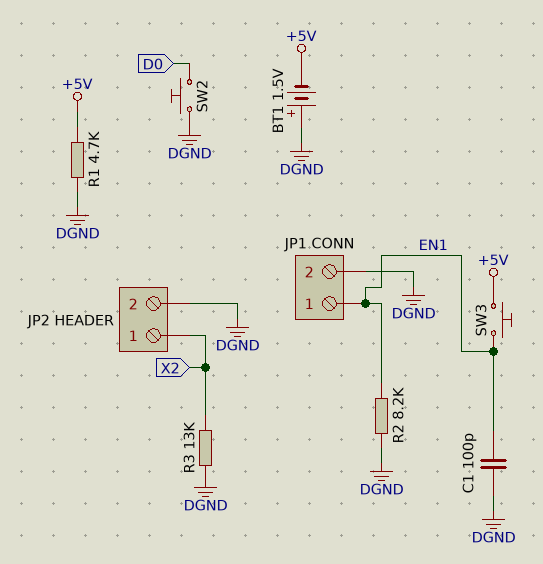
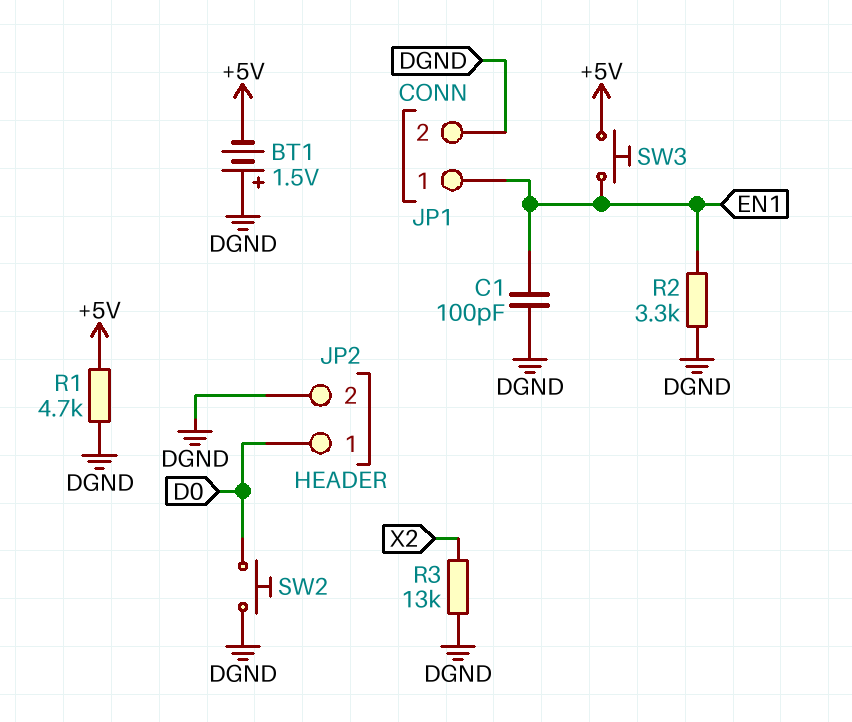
JP2 pin 1: X2 -> D0
R2: 8.2k (DGND, EN1) -> 3.3k (DGND, EN1)

